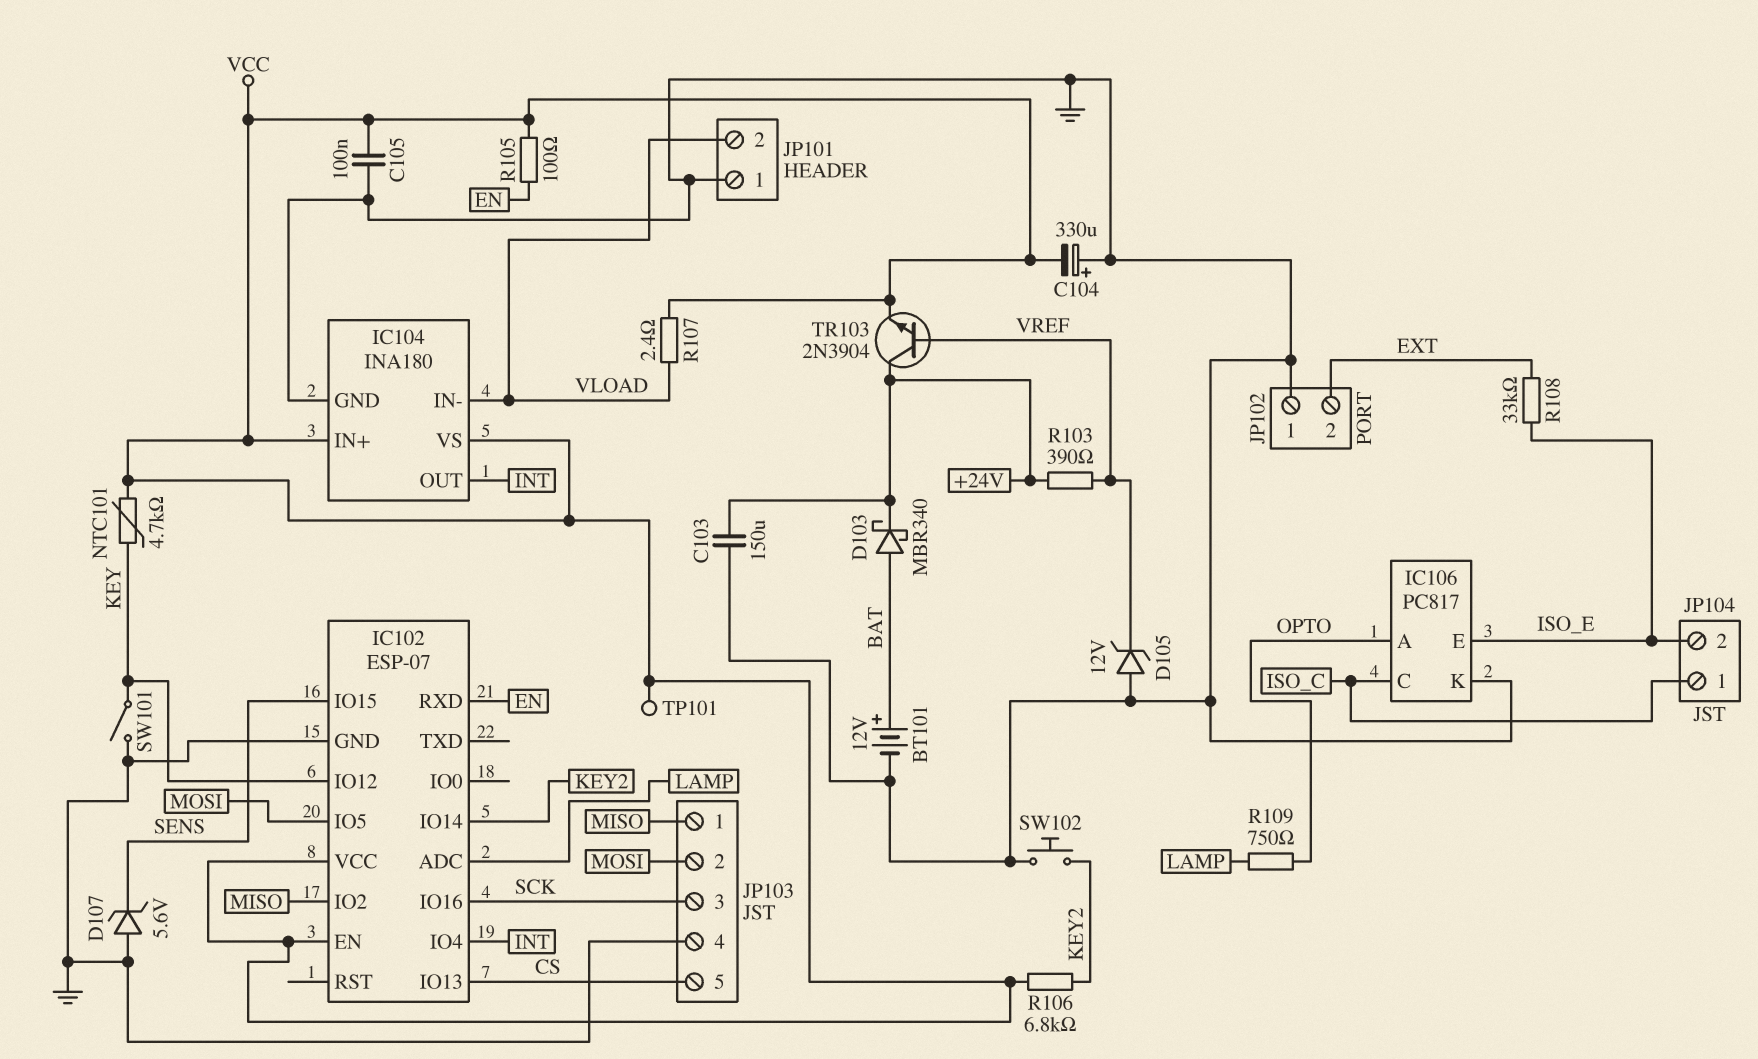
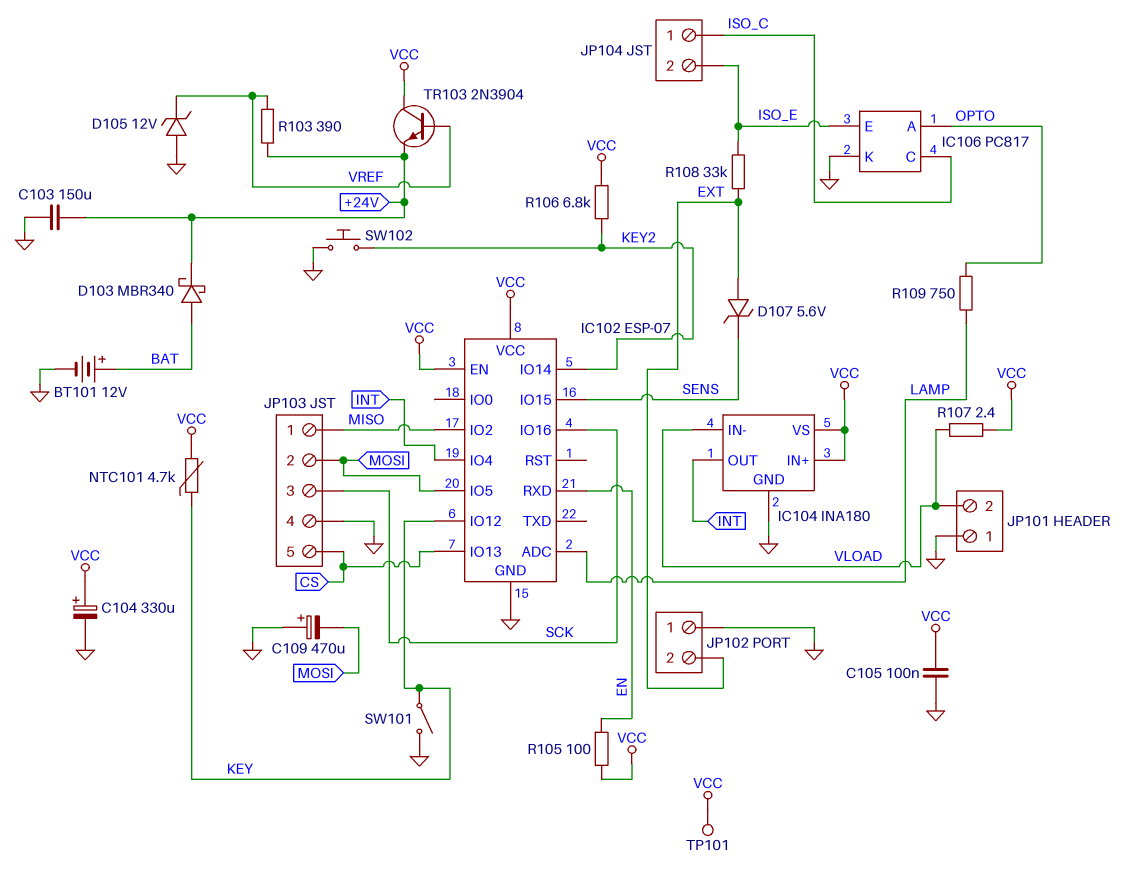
C104: 330uF (plus GND, minus VCC) -> 330uF (plus VCC, minus GND)
C109: none -> 470uF (plus GND, minus MOSI)
D107: zener 5.6V (A GND, K SENS) -> zener 5.6V (A EXT, K SENS)
TR103: NPN 2N3904 (B VREF, C +24V, E VCC) -> NPN 2N3904 (B VREF, C VCC, E +24V)

